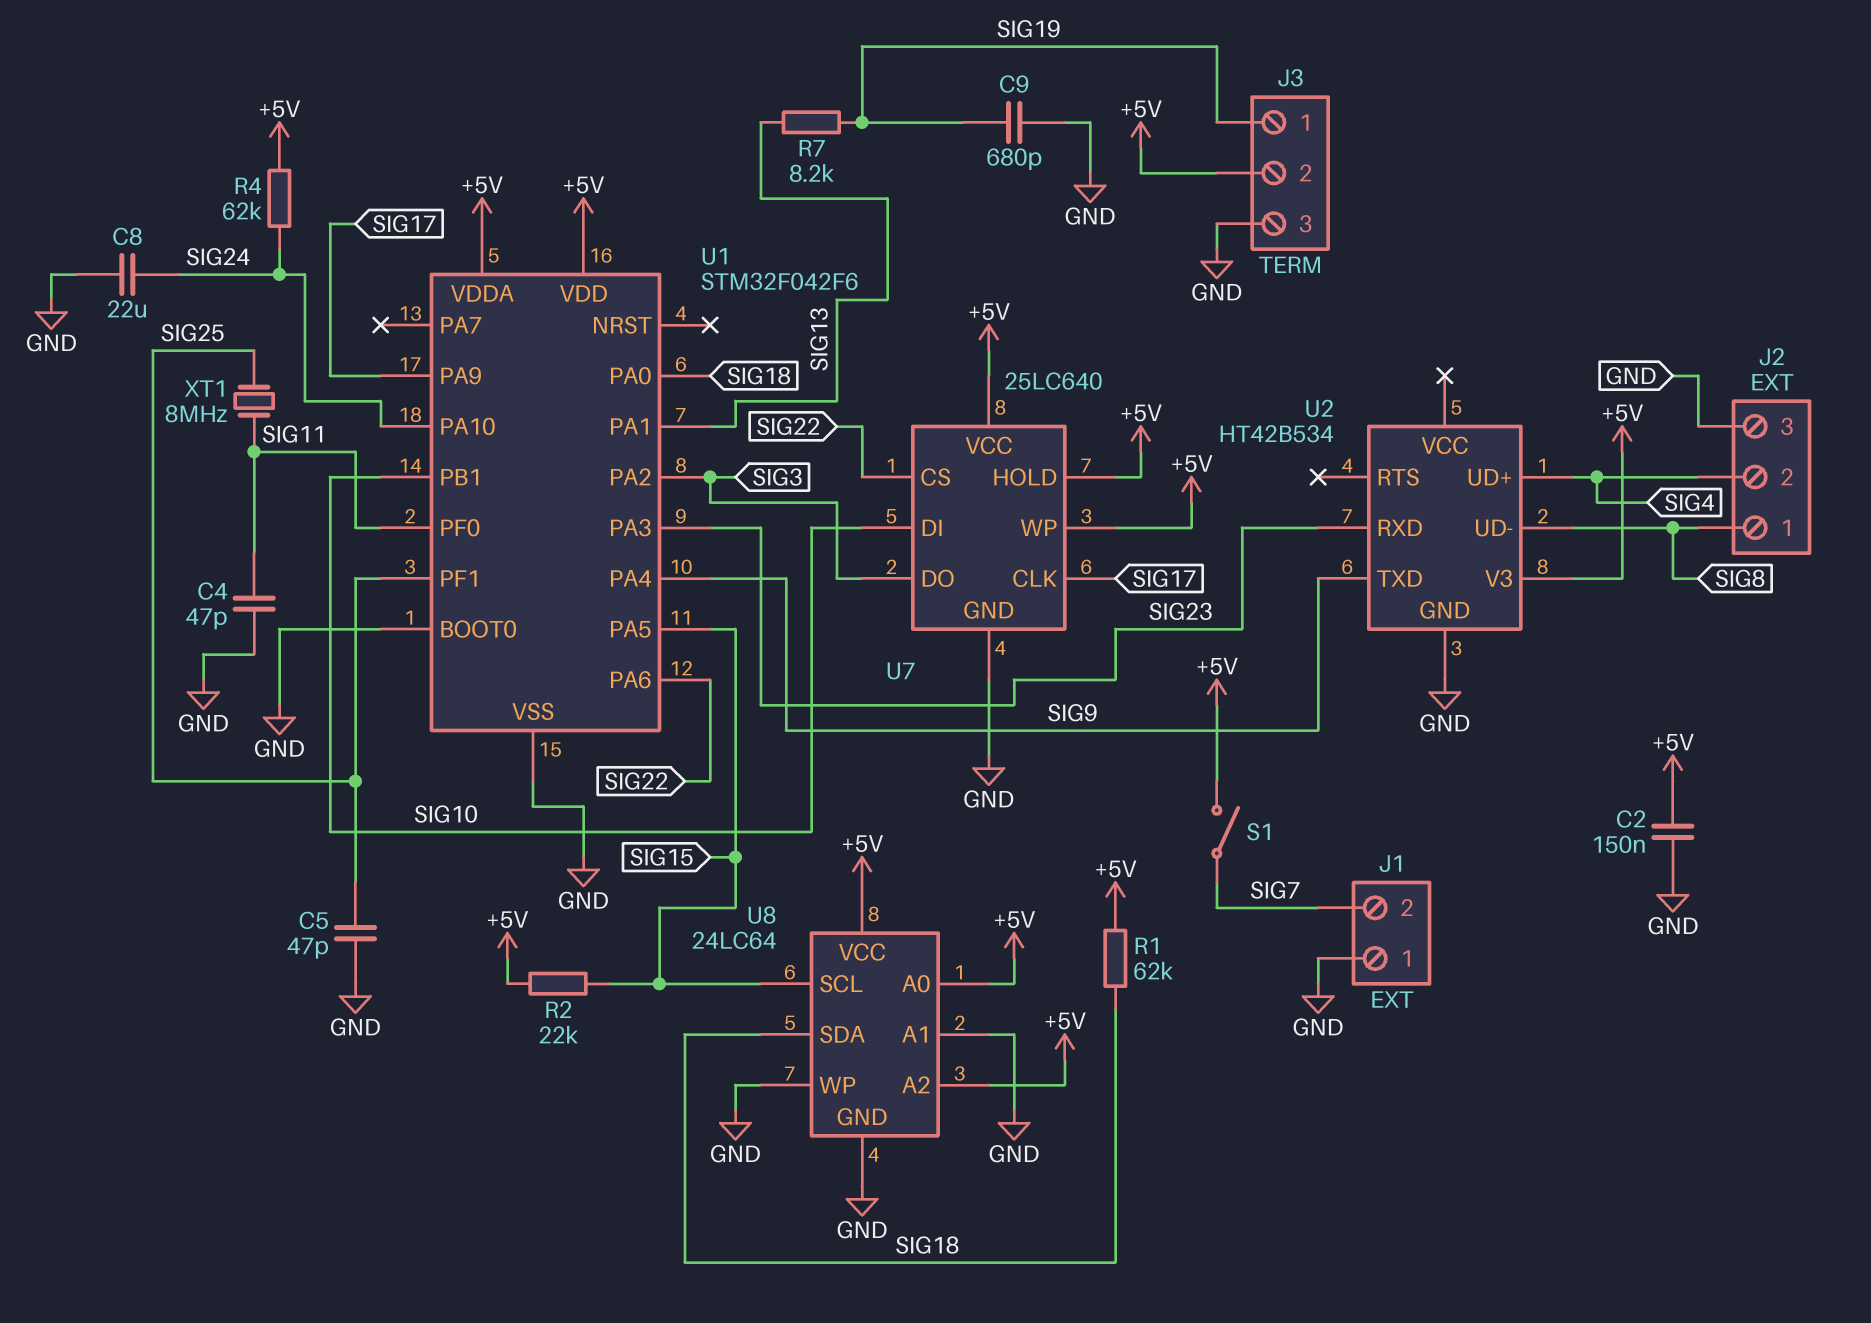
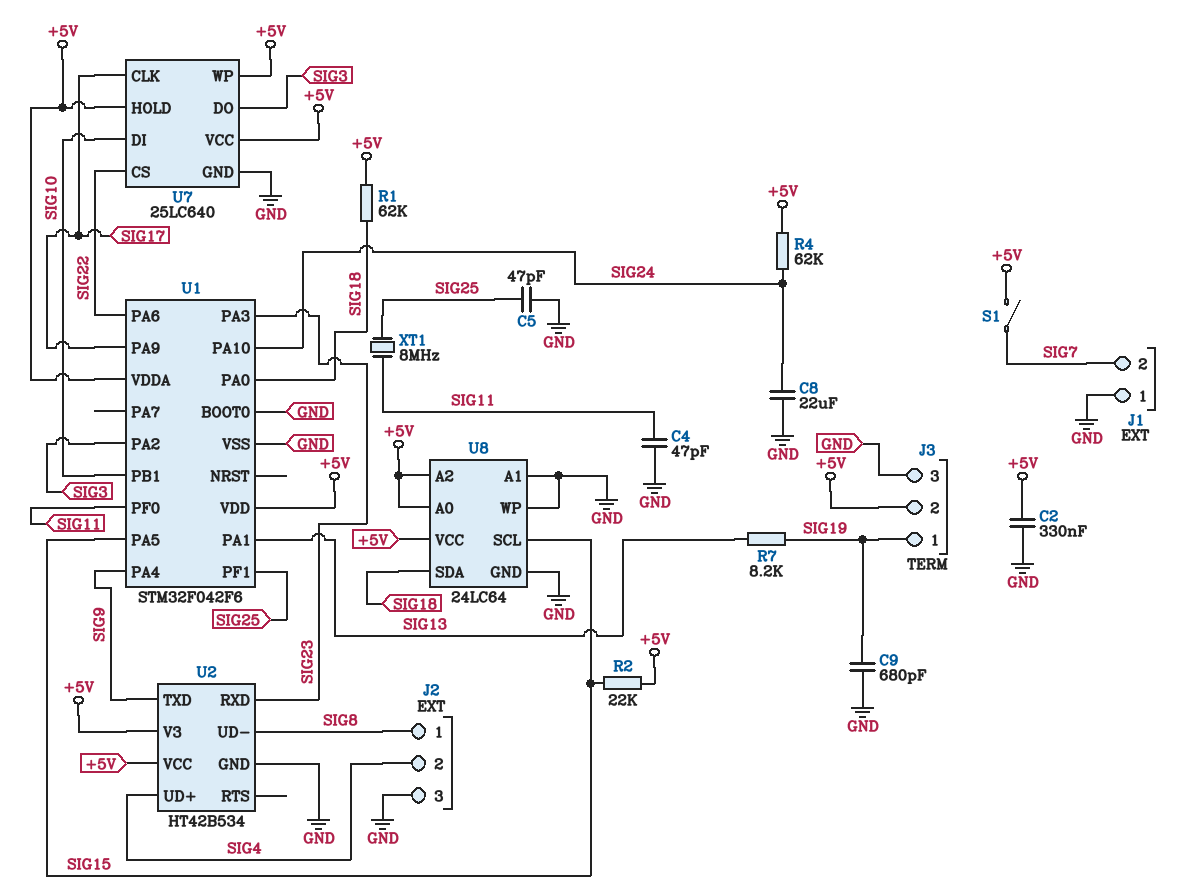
C2: 150nF (+5V, GND) -> 330nF (+5V, GND)
U2 pin VCC: none -> +5V

